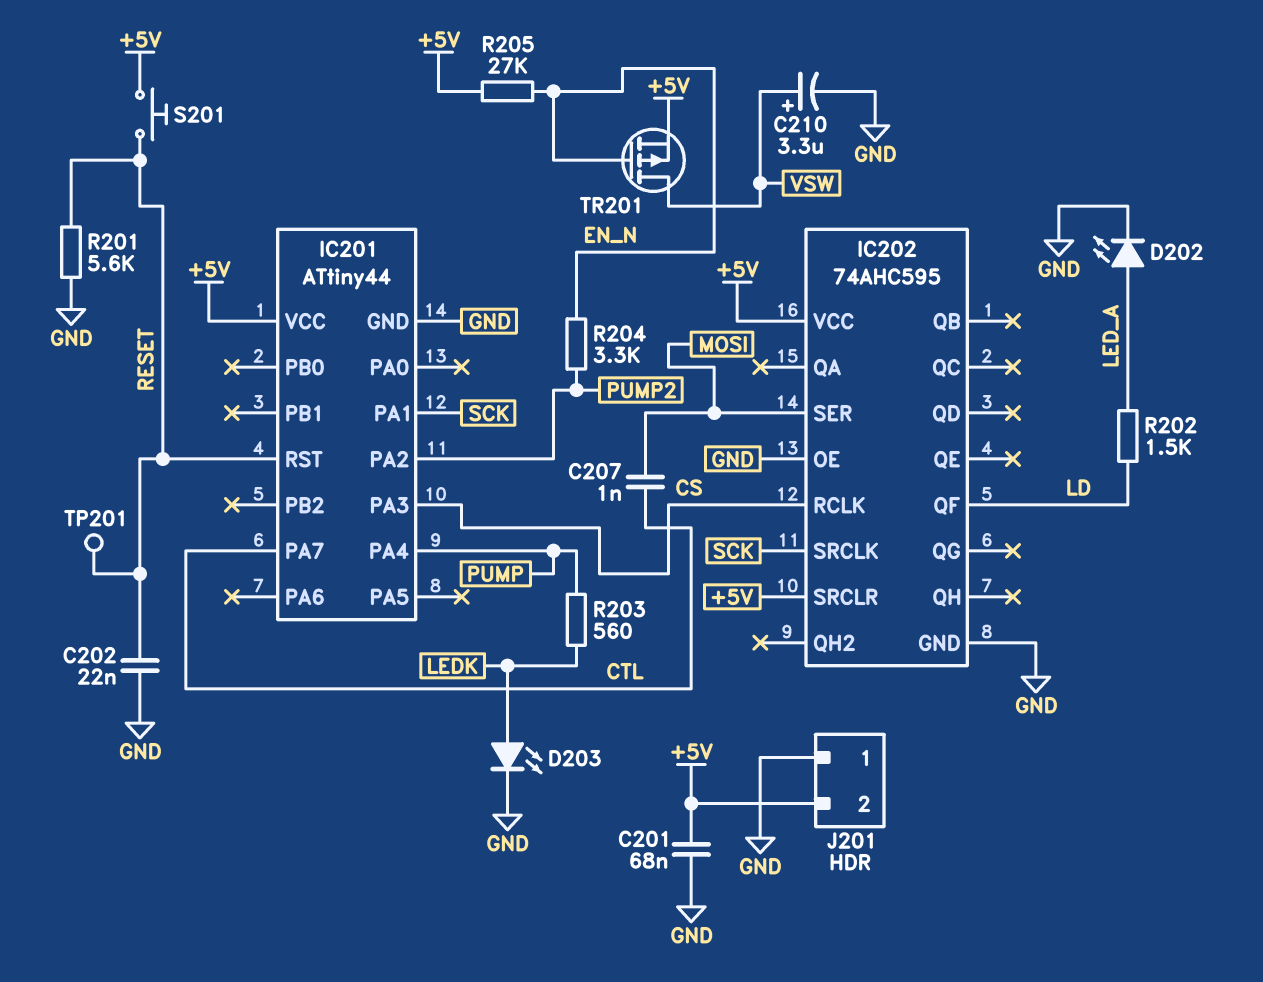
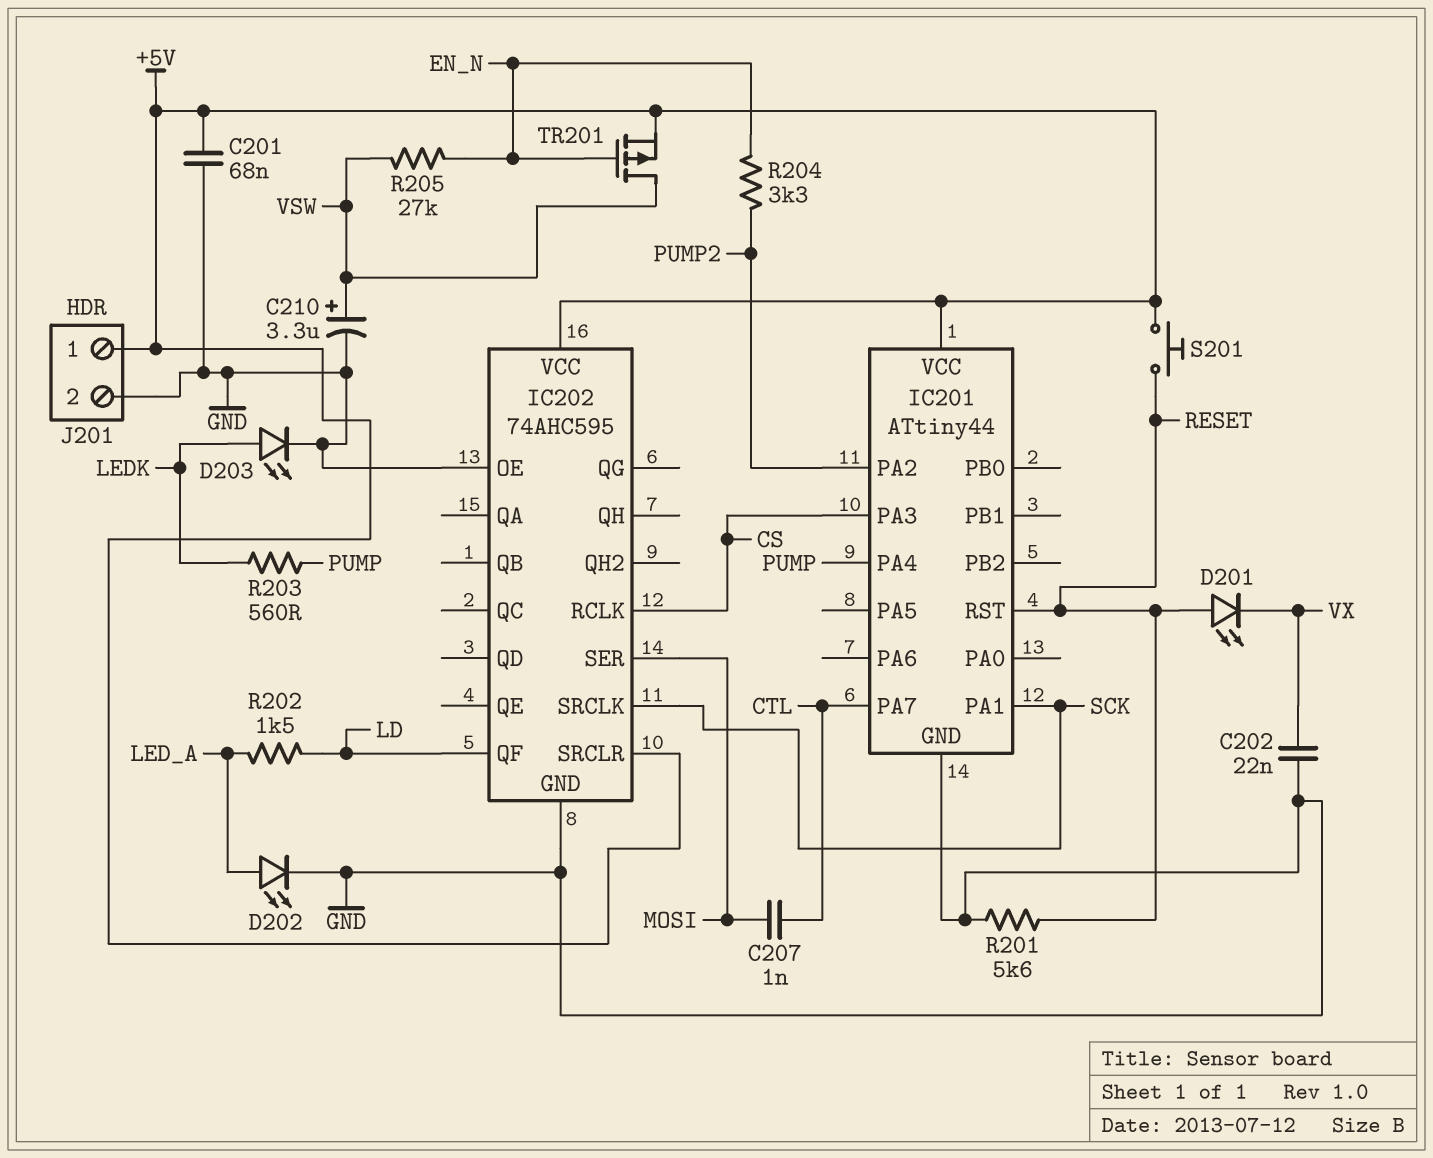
C202: 22nF (GND, RESET) -> 22nF (GND, VX)
D201: none -> LED (A RESET, K VX)
J201 pin 1: GND -> +5V
J201 pin 2: +5V -> GND
R205: 27k (+5V, EN_N) -> 27k (EN_N, VSW)
TP201: test point (RESET) -> none

